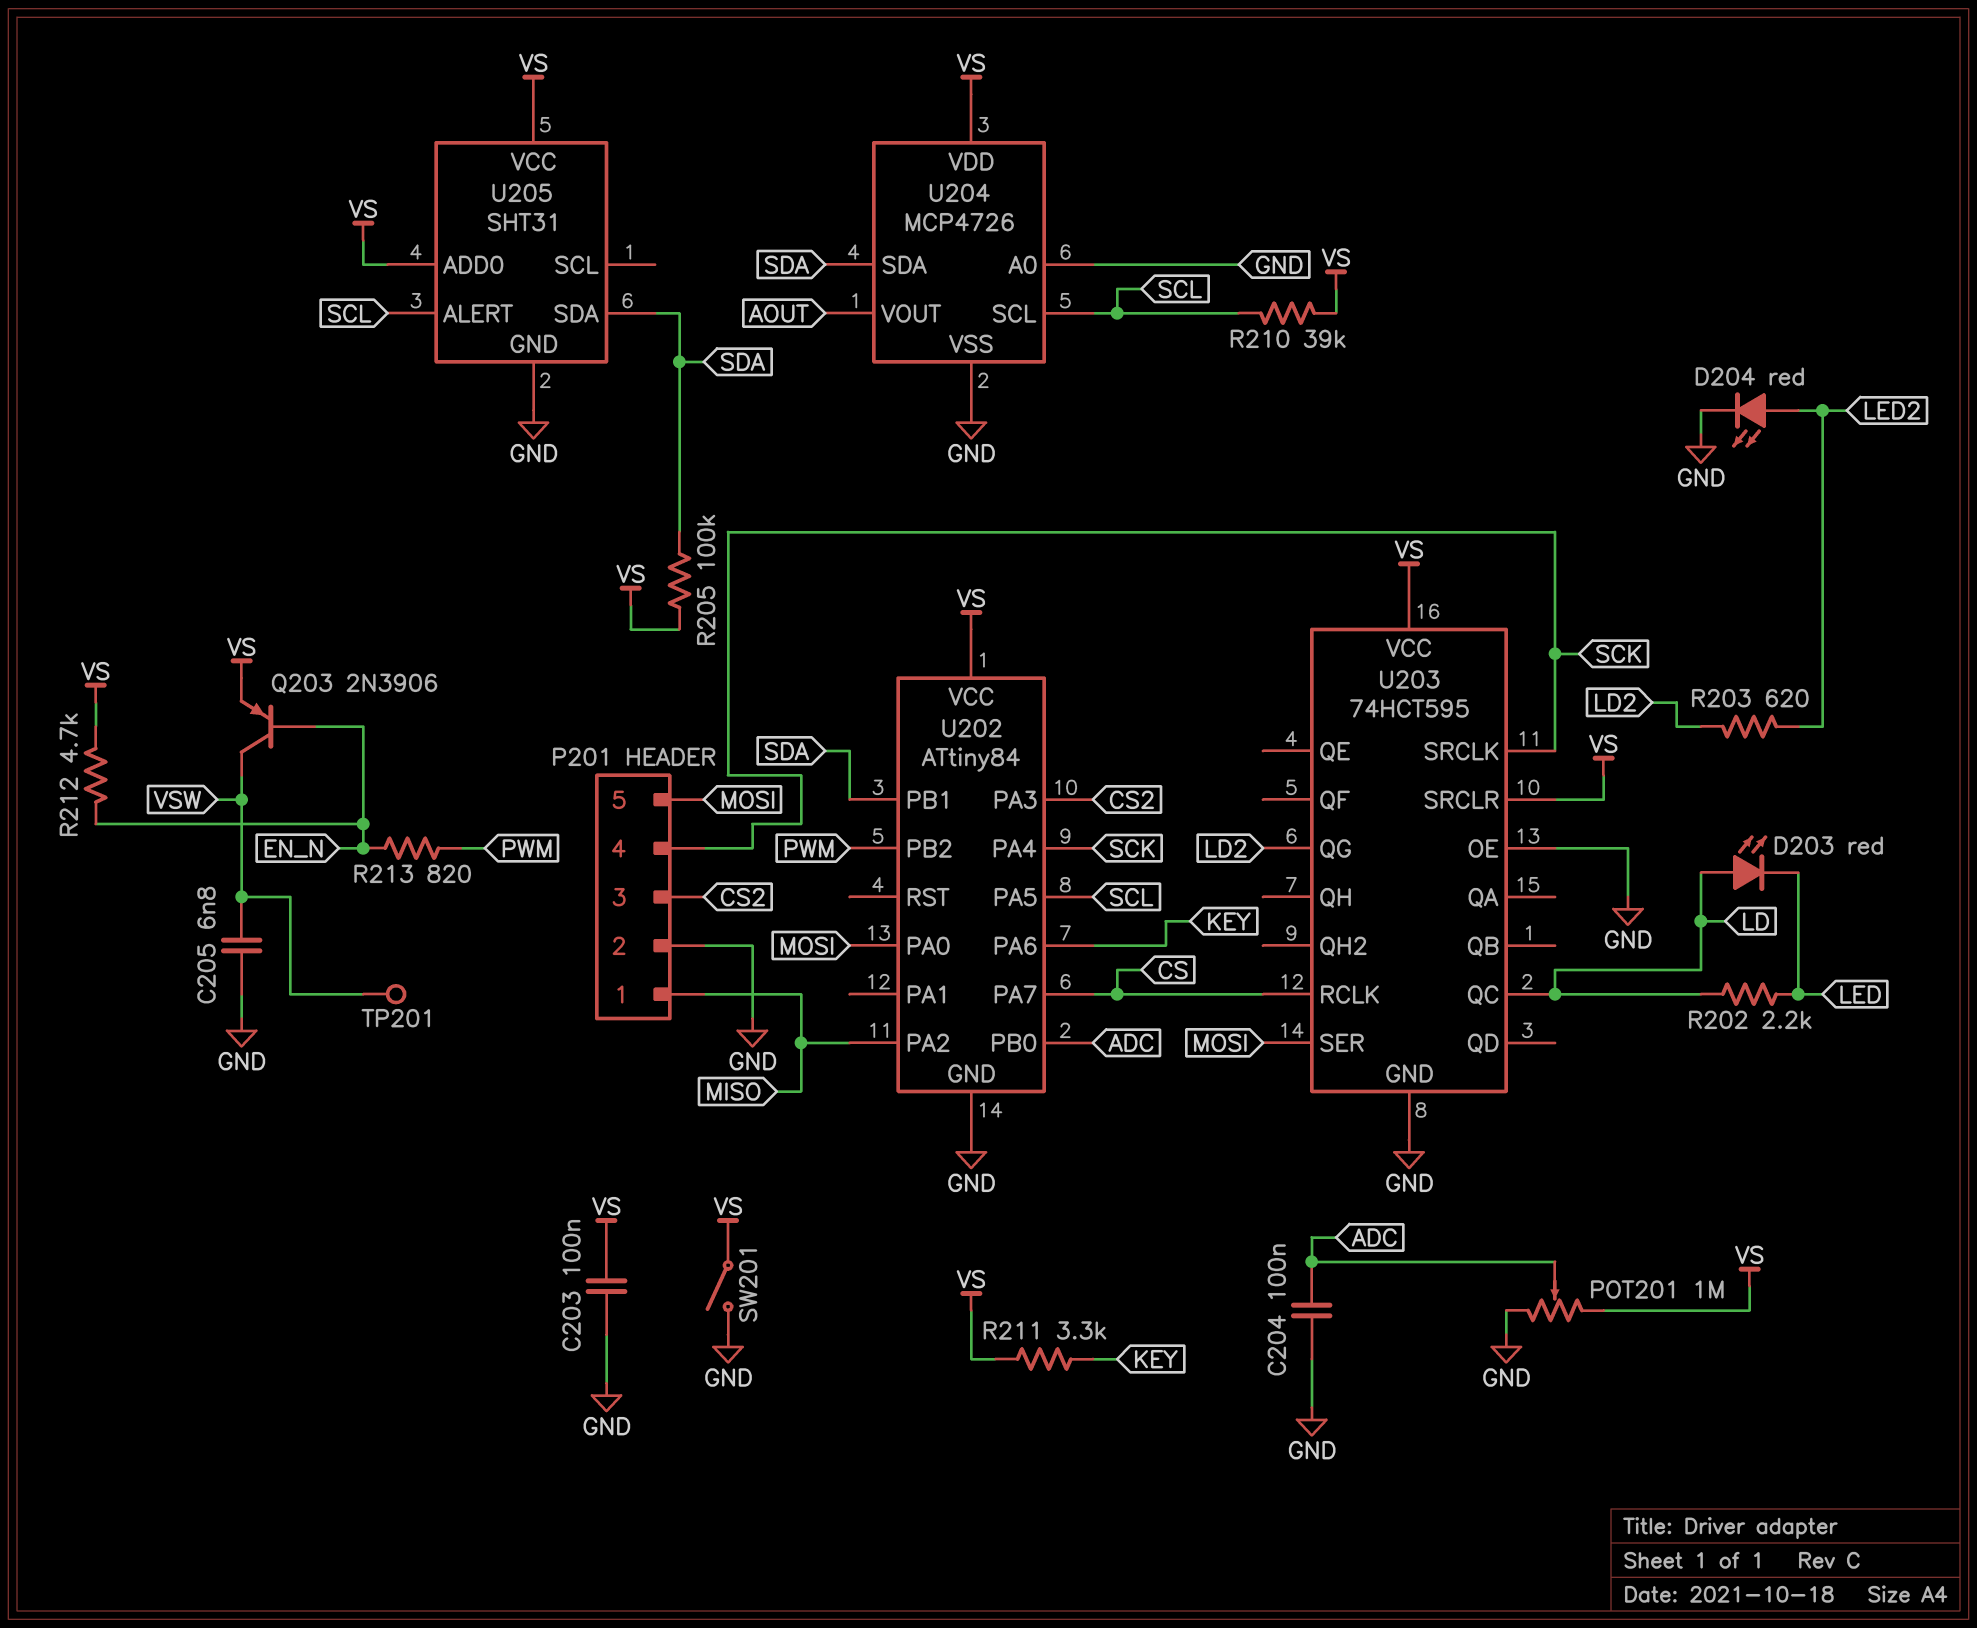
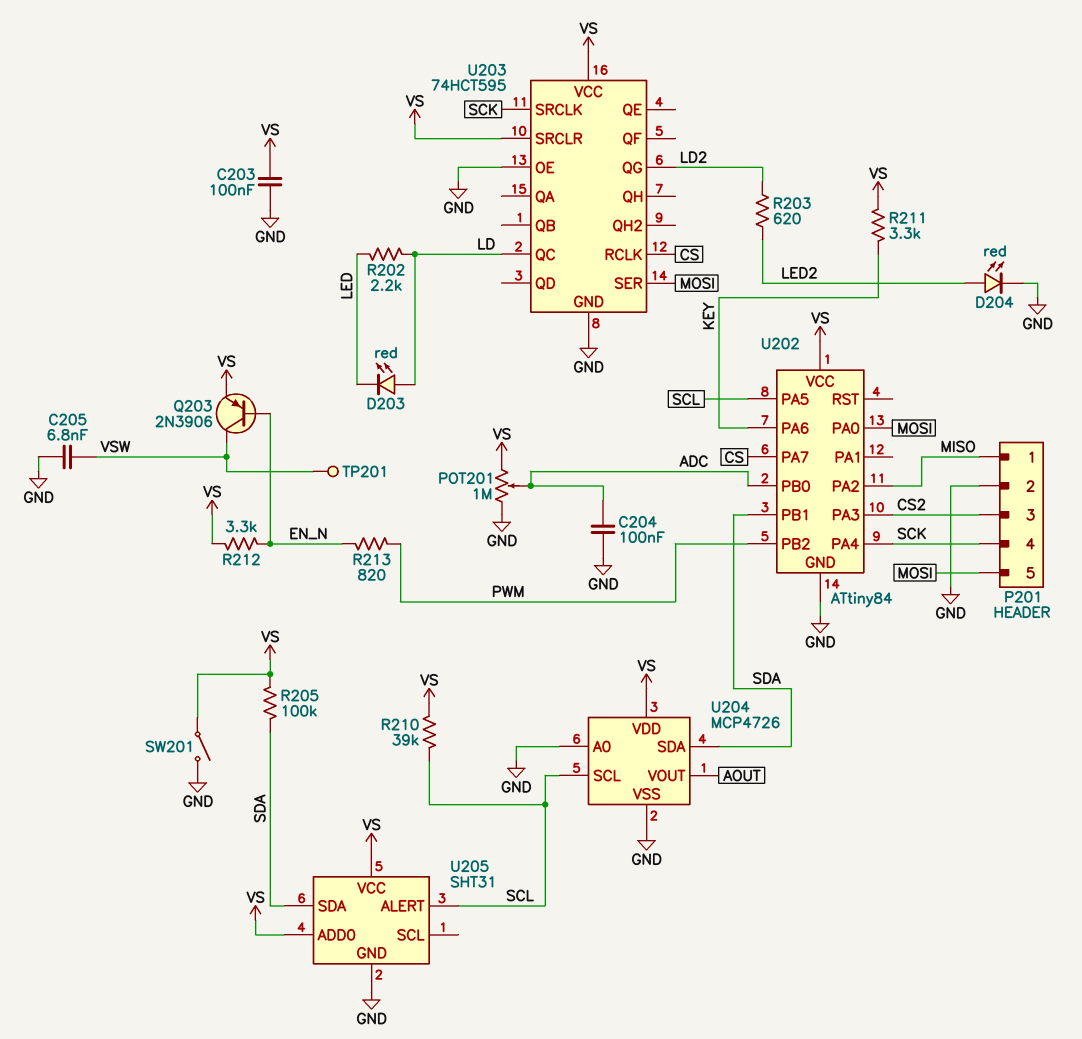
R212: 4.7k (EN_N, VS) -> 3.3k (EN_N, VS)

